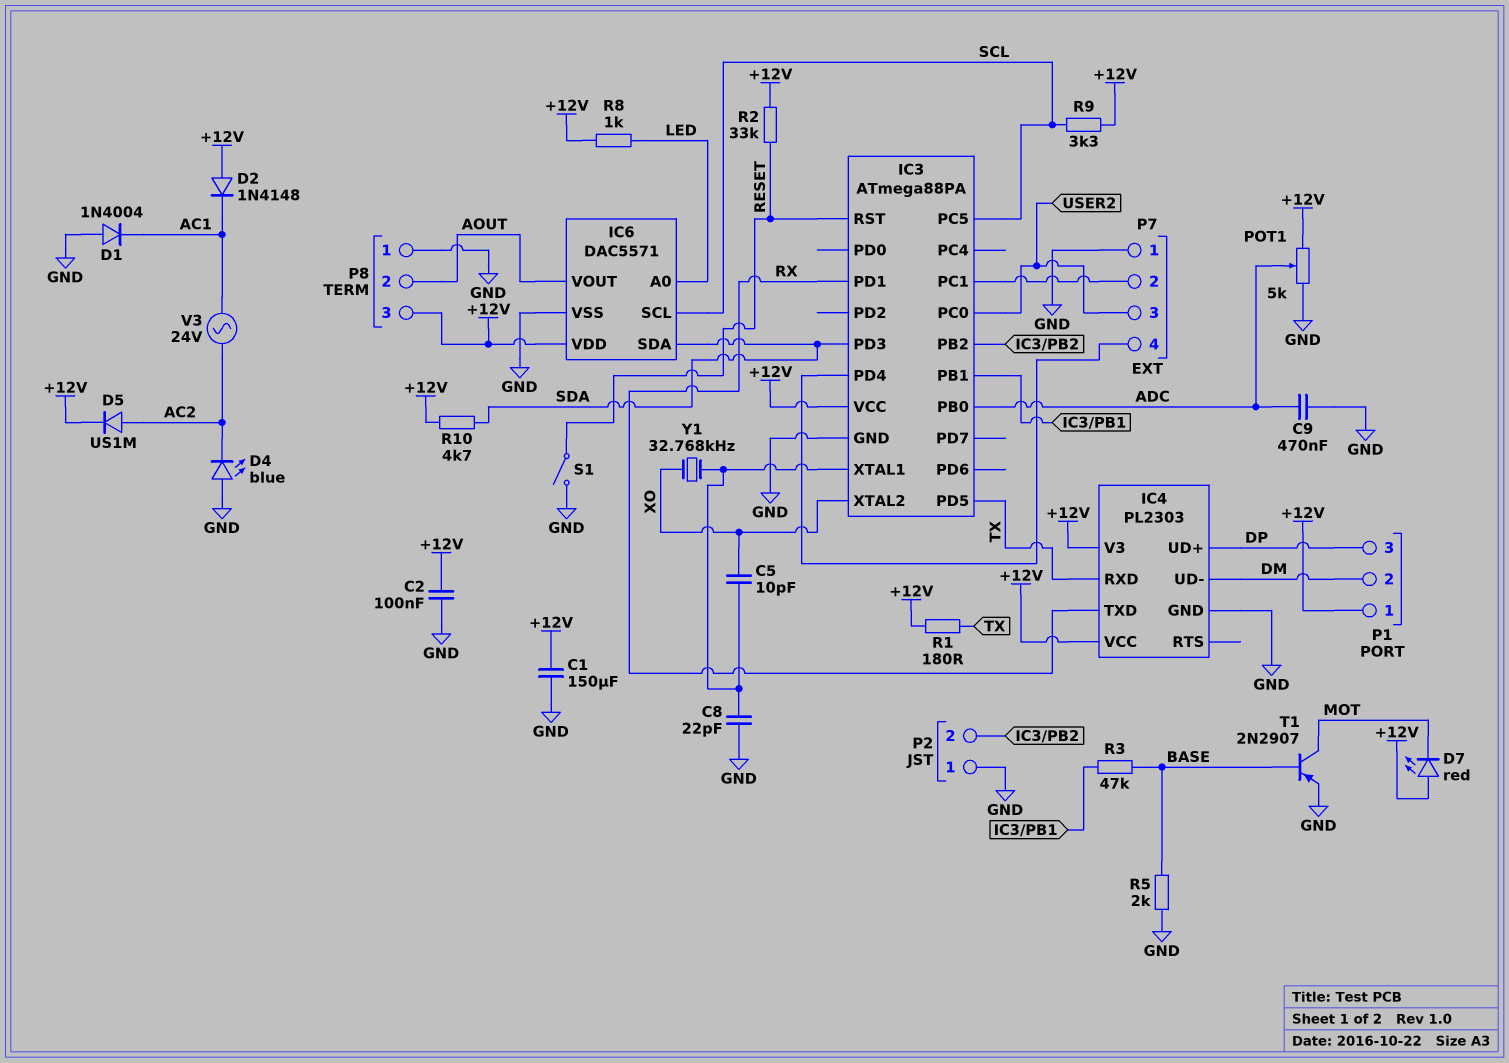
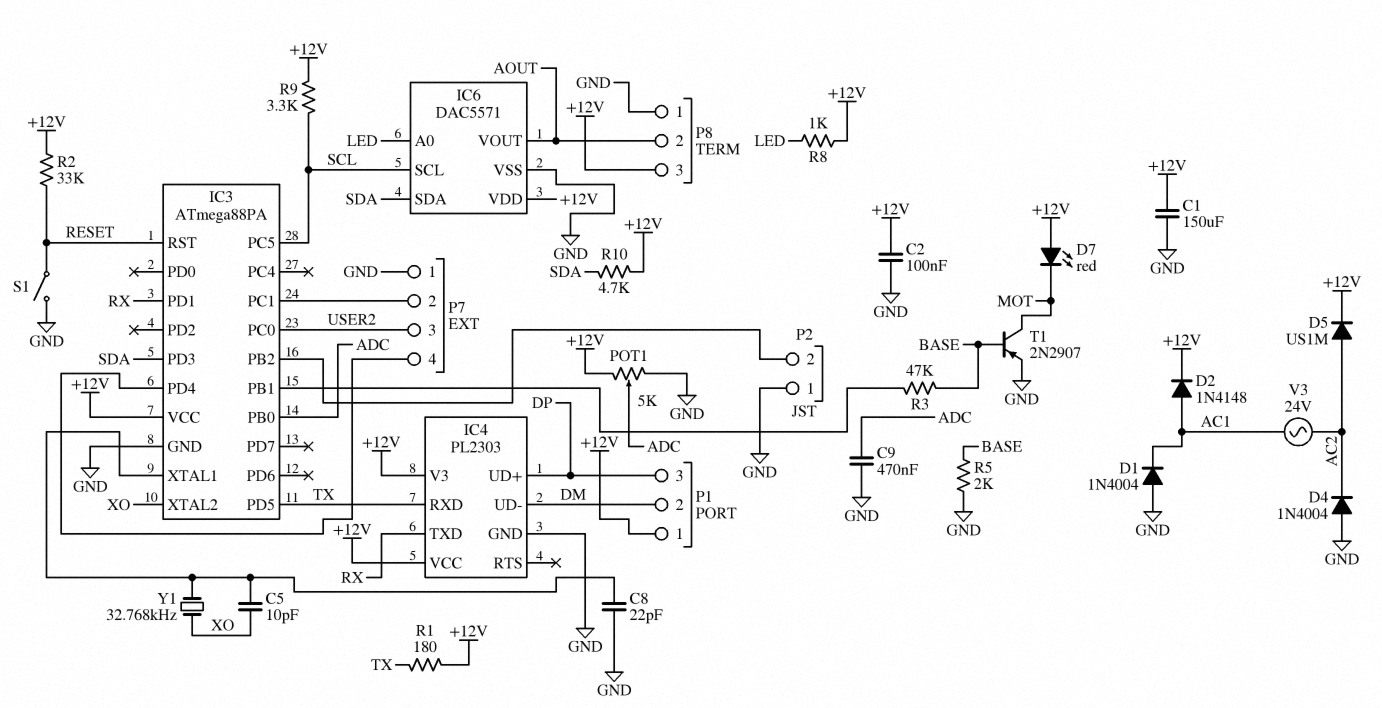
D2: diode 1N4148 (A +12V, K AC1) -> diode 1N4148 (A AC1, K +12V)
D4: LED blue (A GND, K AC2) -> diode 1N4004 (A GND, K AC2)

